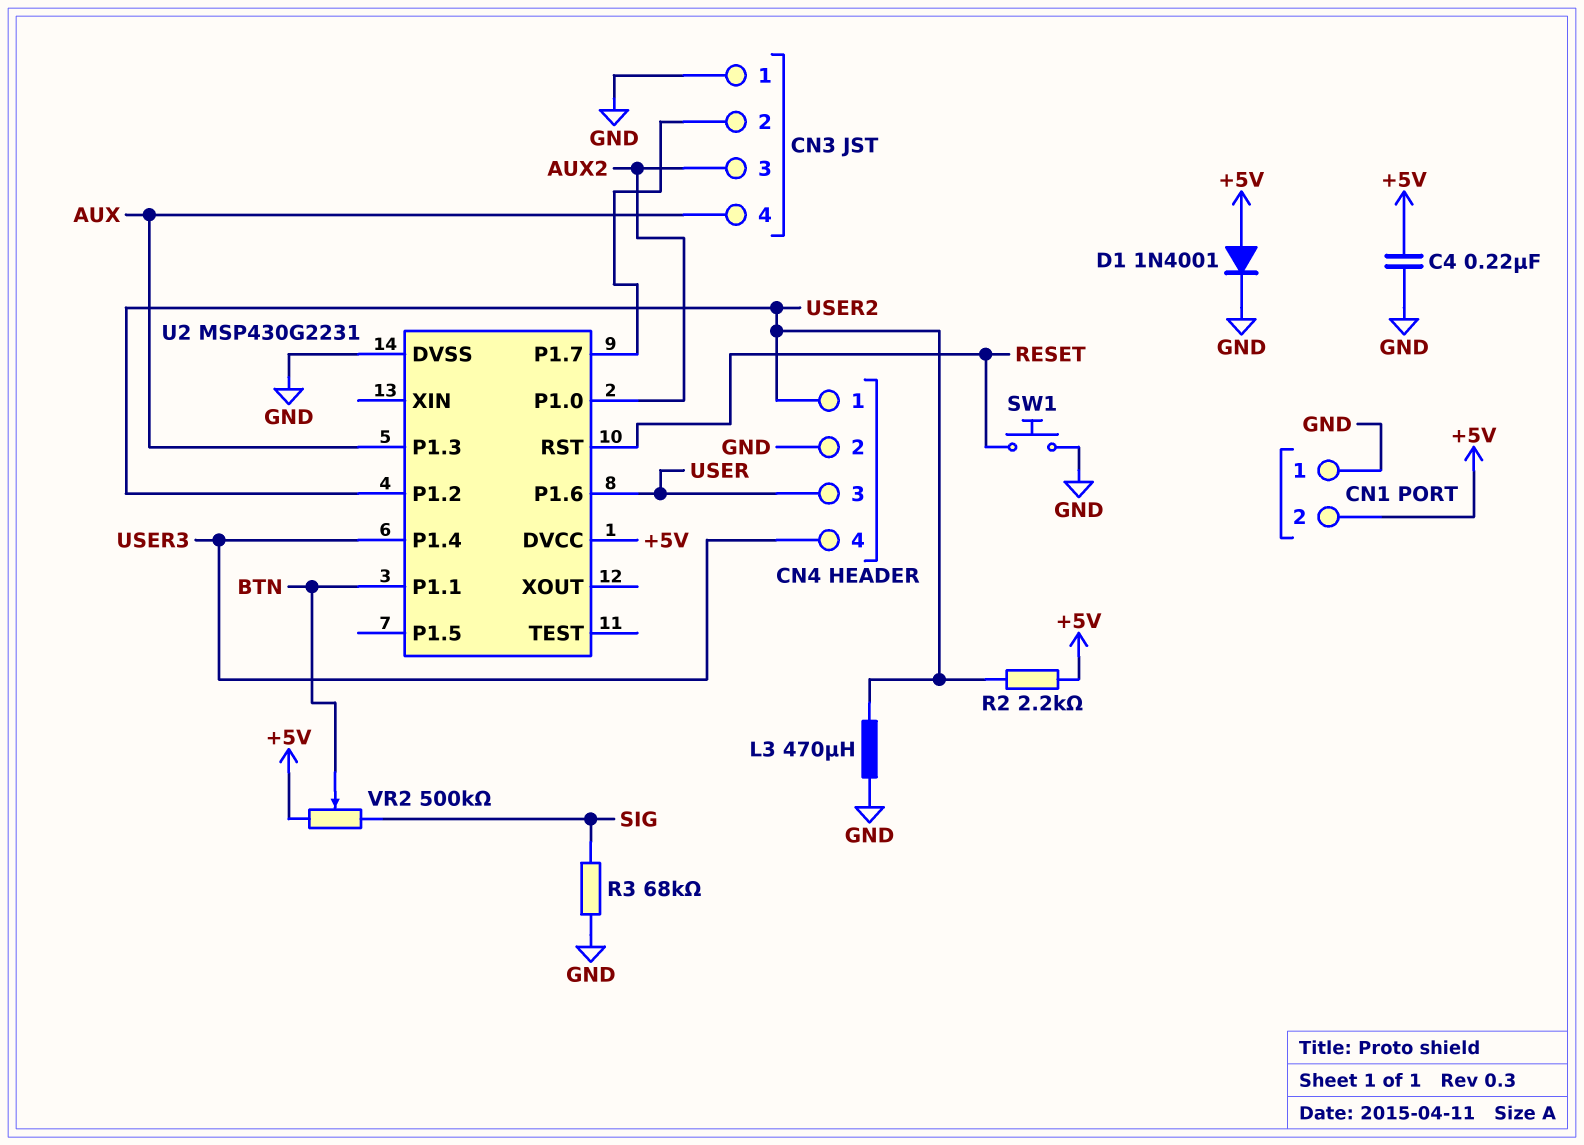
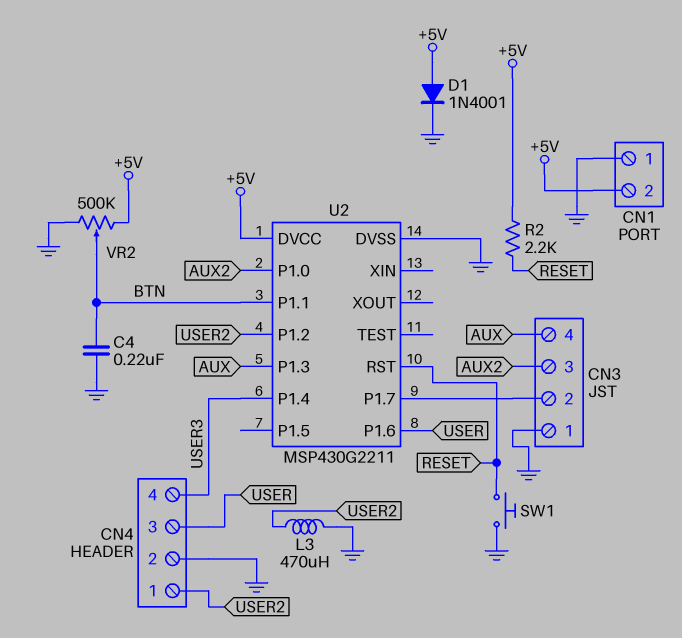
C4: 220nF (+5V, GND) -> 220nF (BTN, GND)
R2: 2.2k (+5V, USER2) -> 2.2k (+5V, RESET)
R3: 68k (GND, SIG) -> none
U2: MSP430G2231 -> MSP430G2211
VR2: 500k (+5V, SIG, wiper BTN) -> 500k (+5V, GND, wiper BTN)

